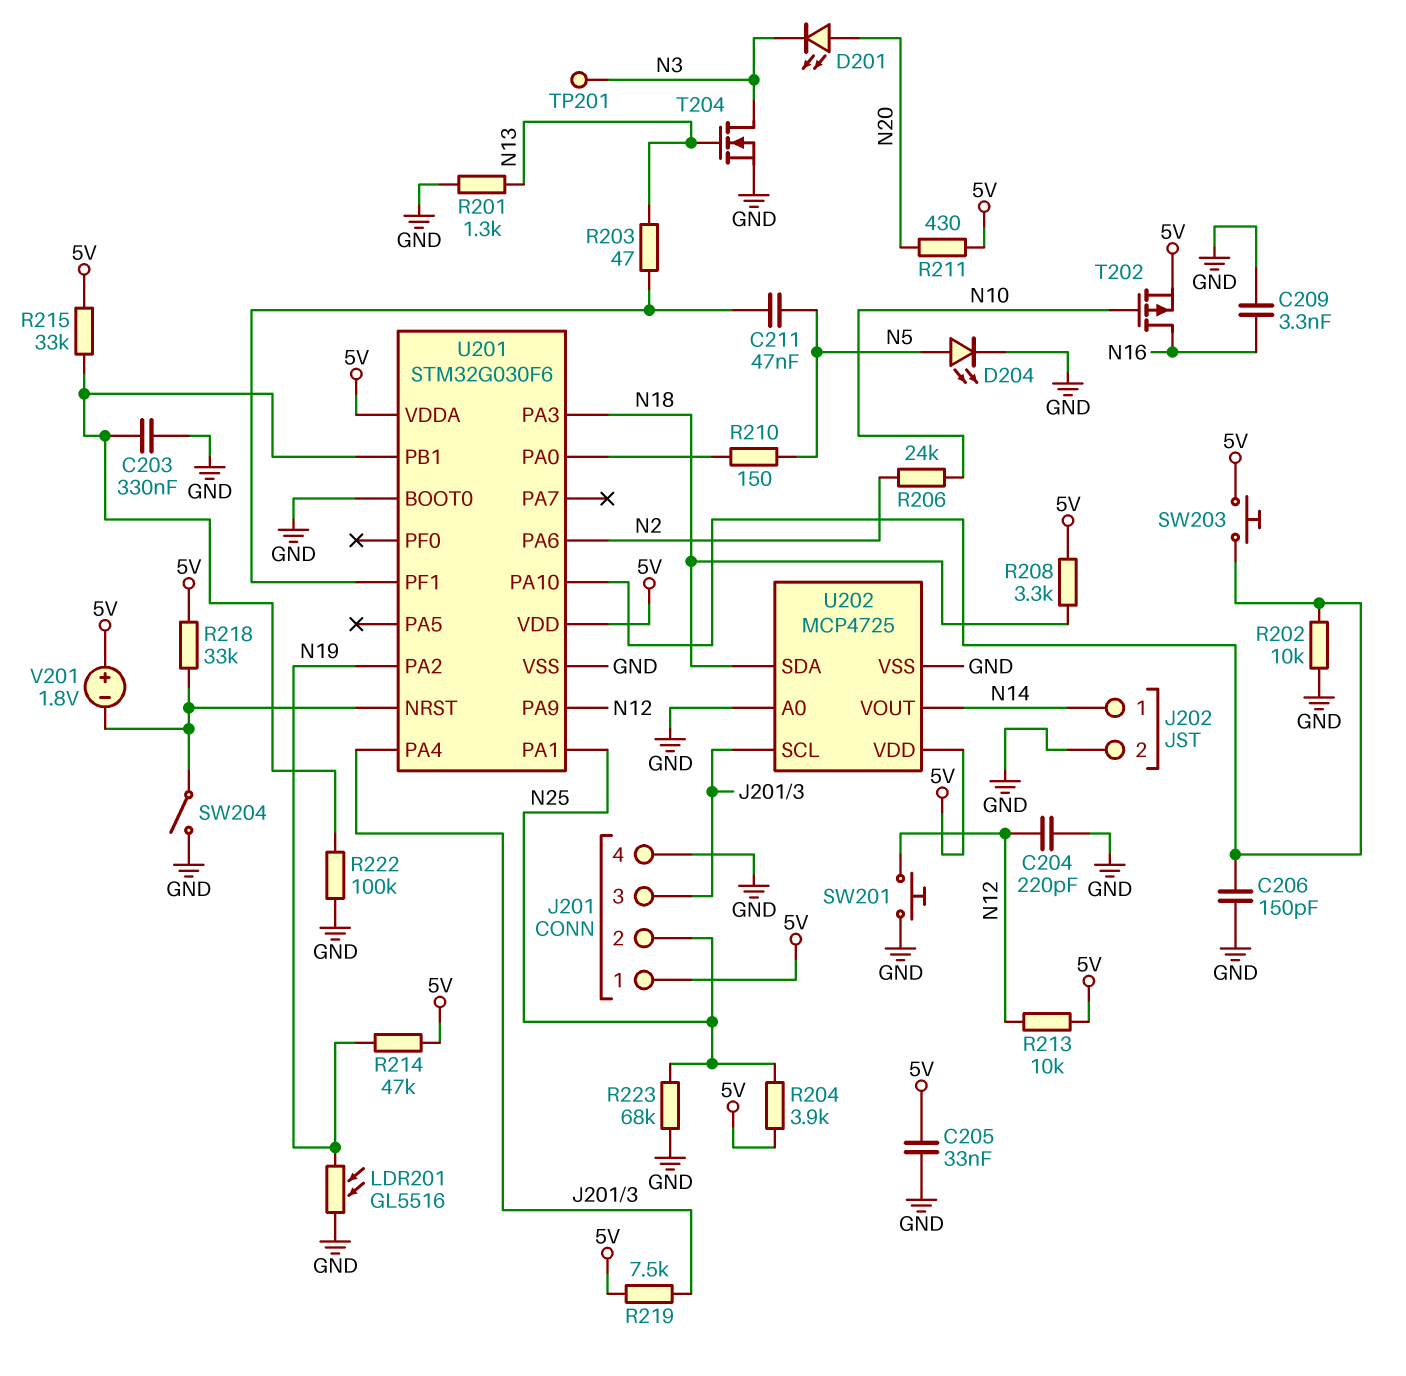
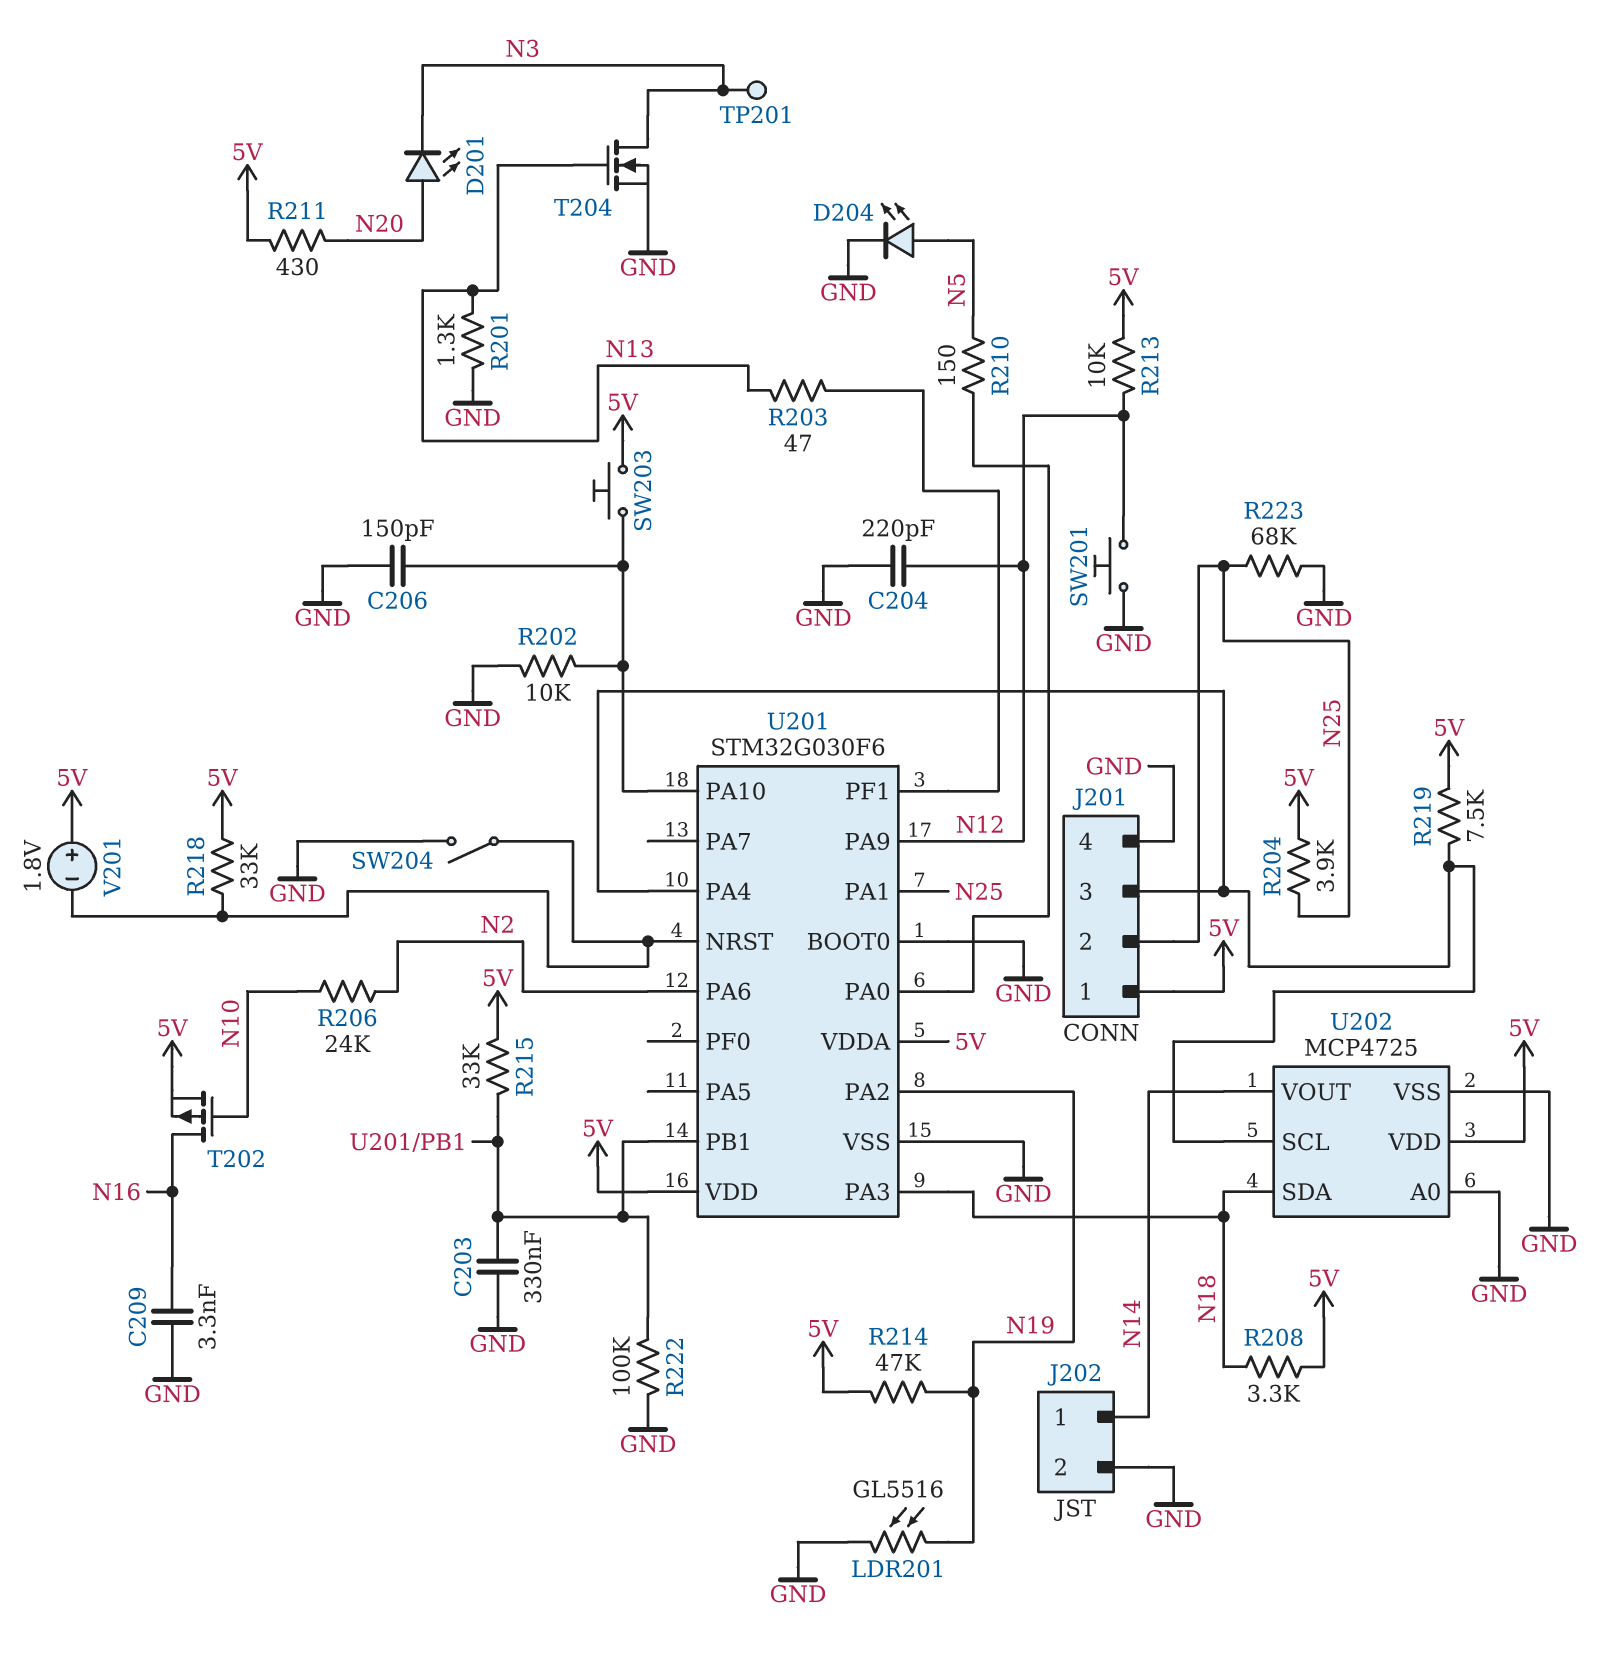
C205: 33nF (5V, GND) -> none
C211: 47nF (N5, U201/PF1) -> none

